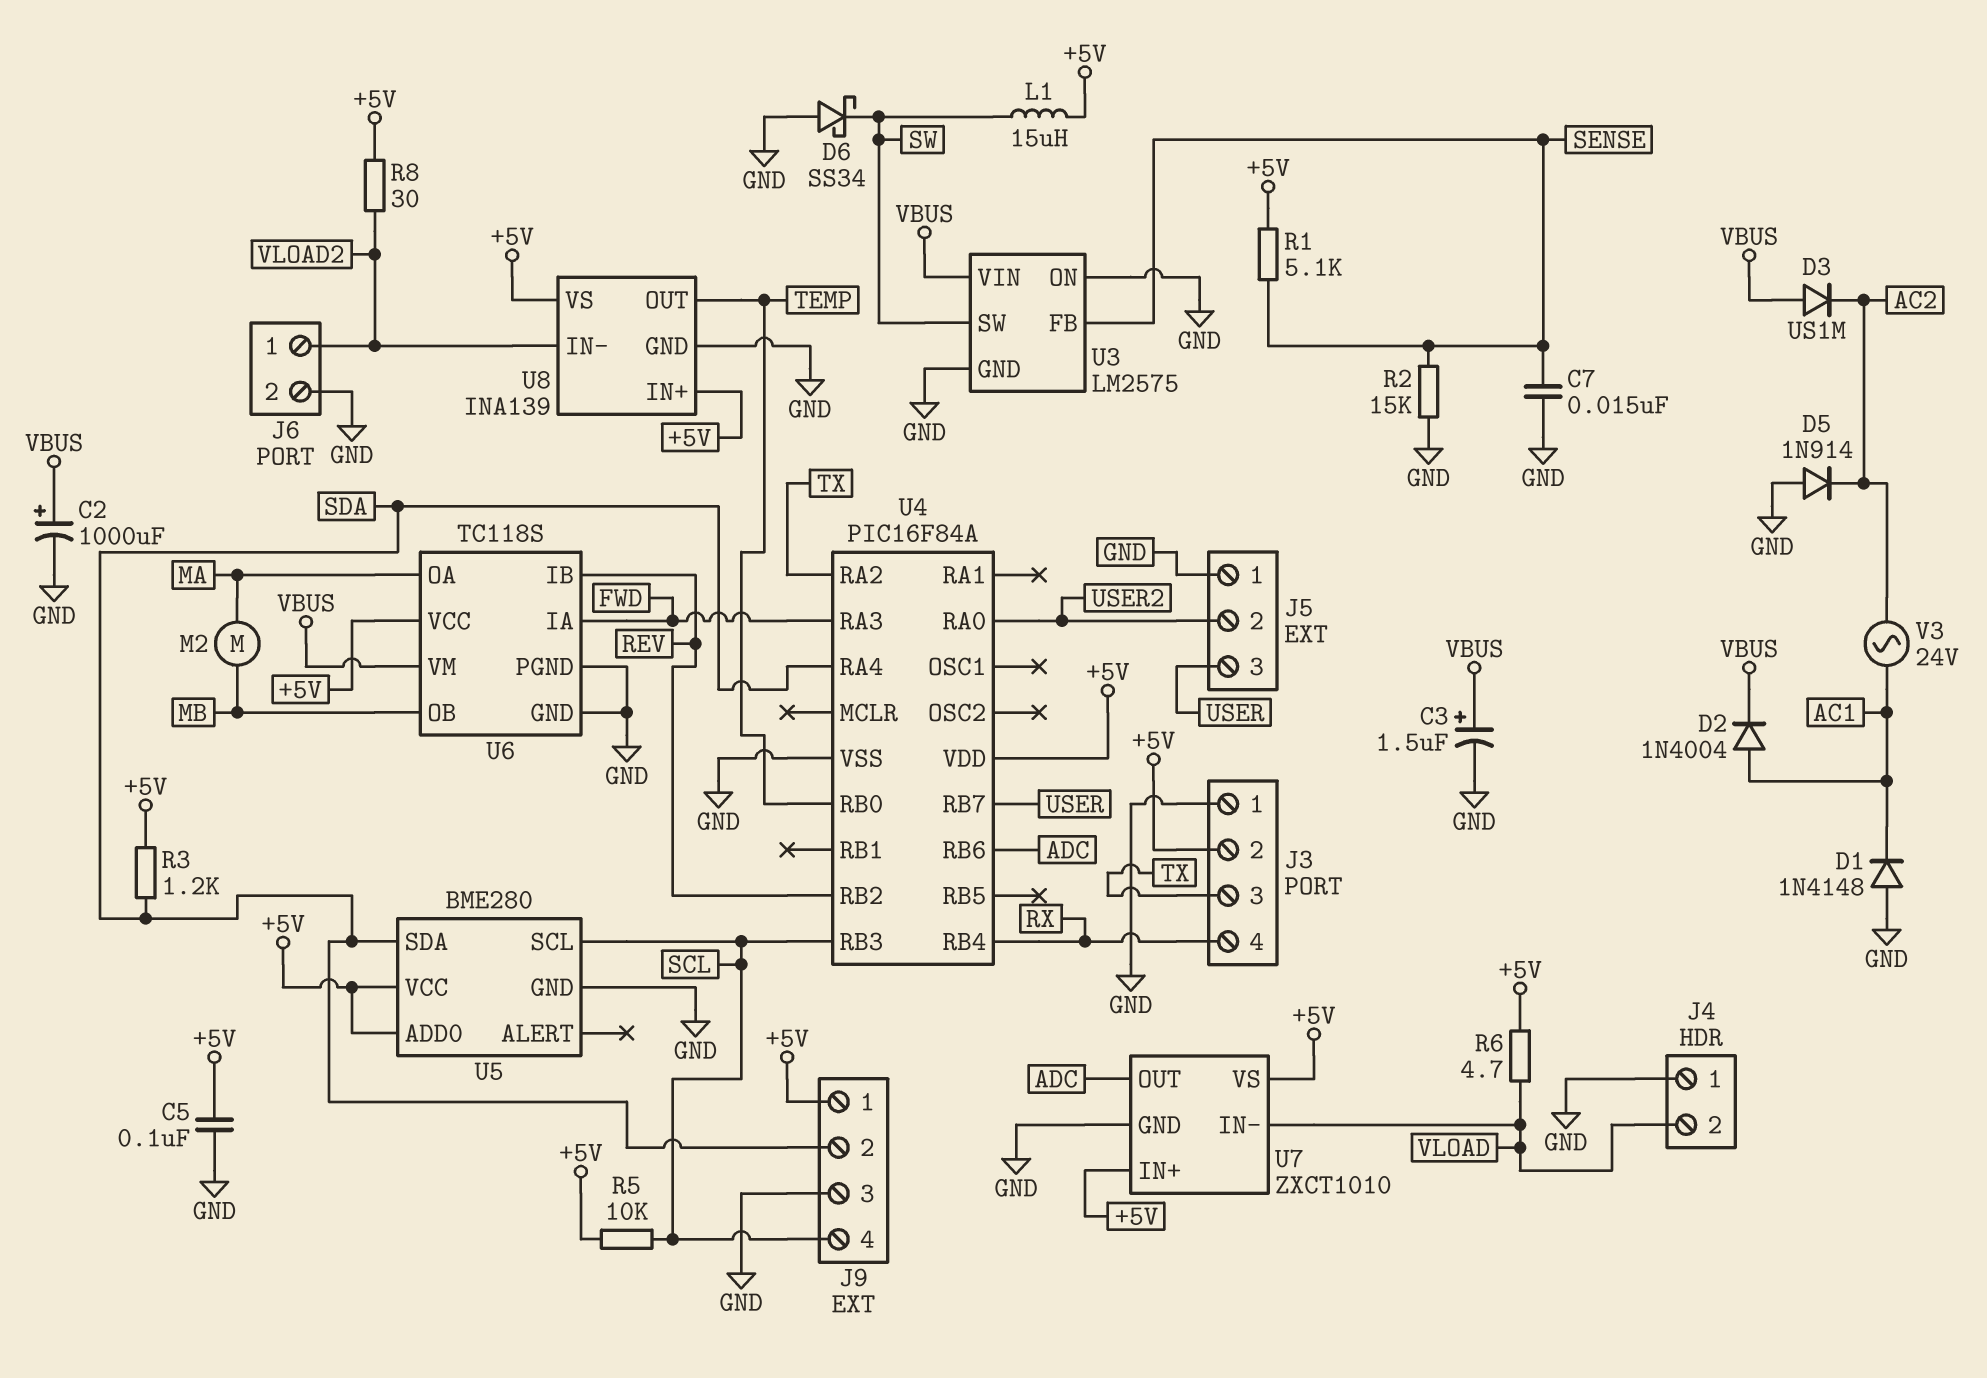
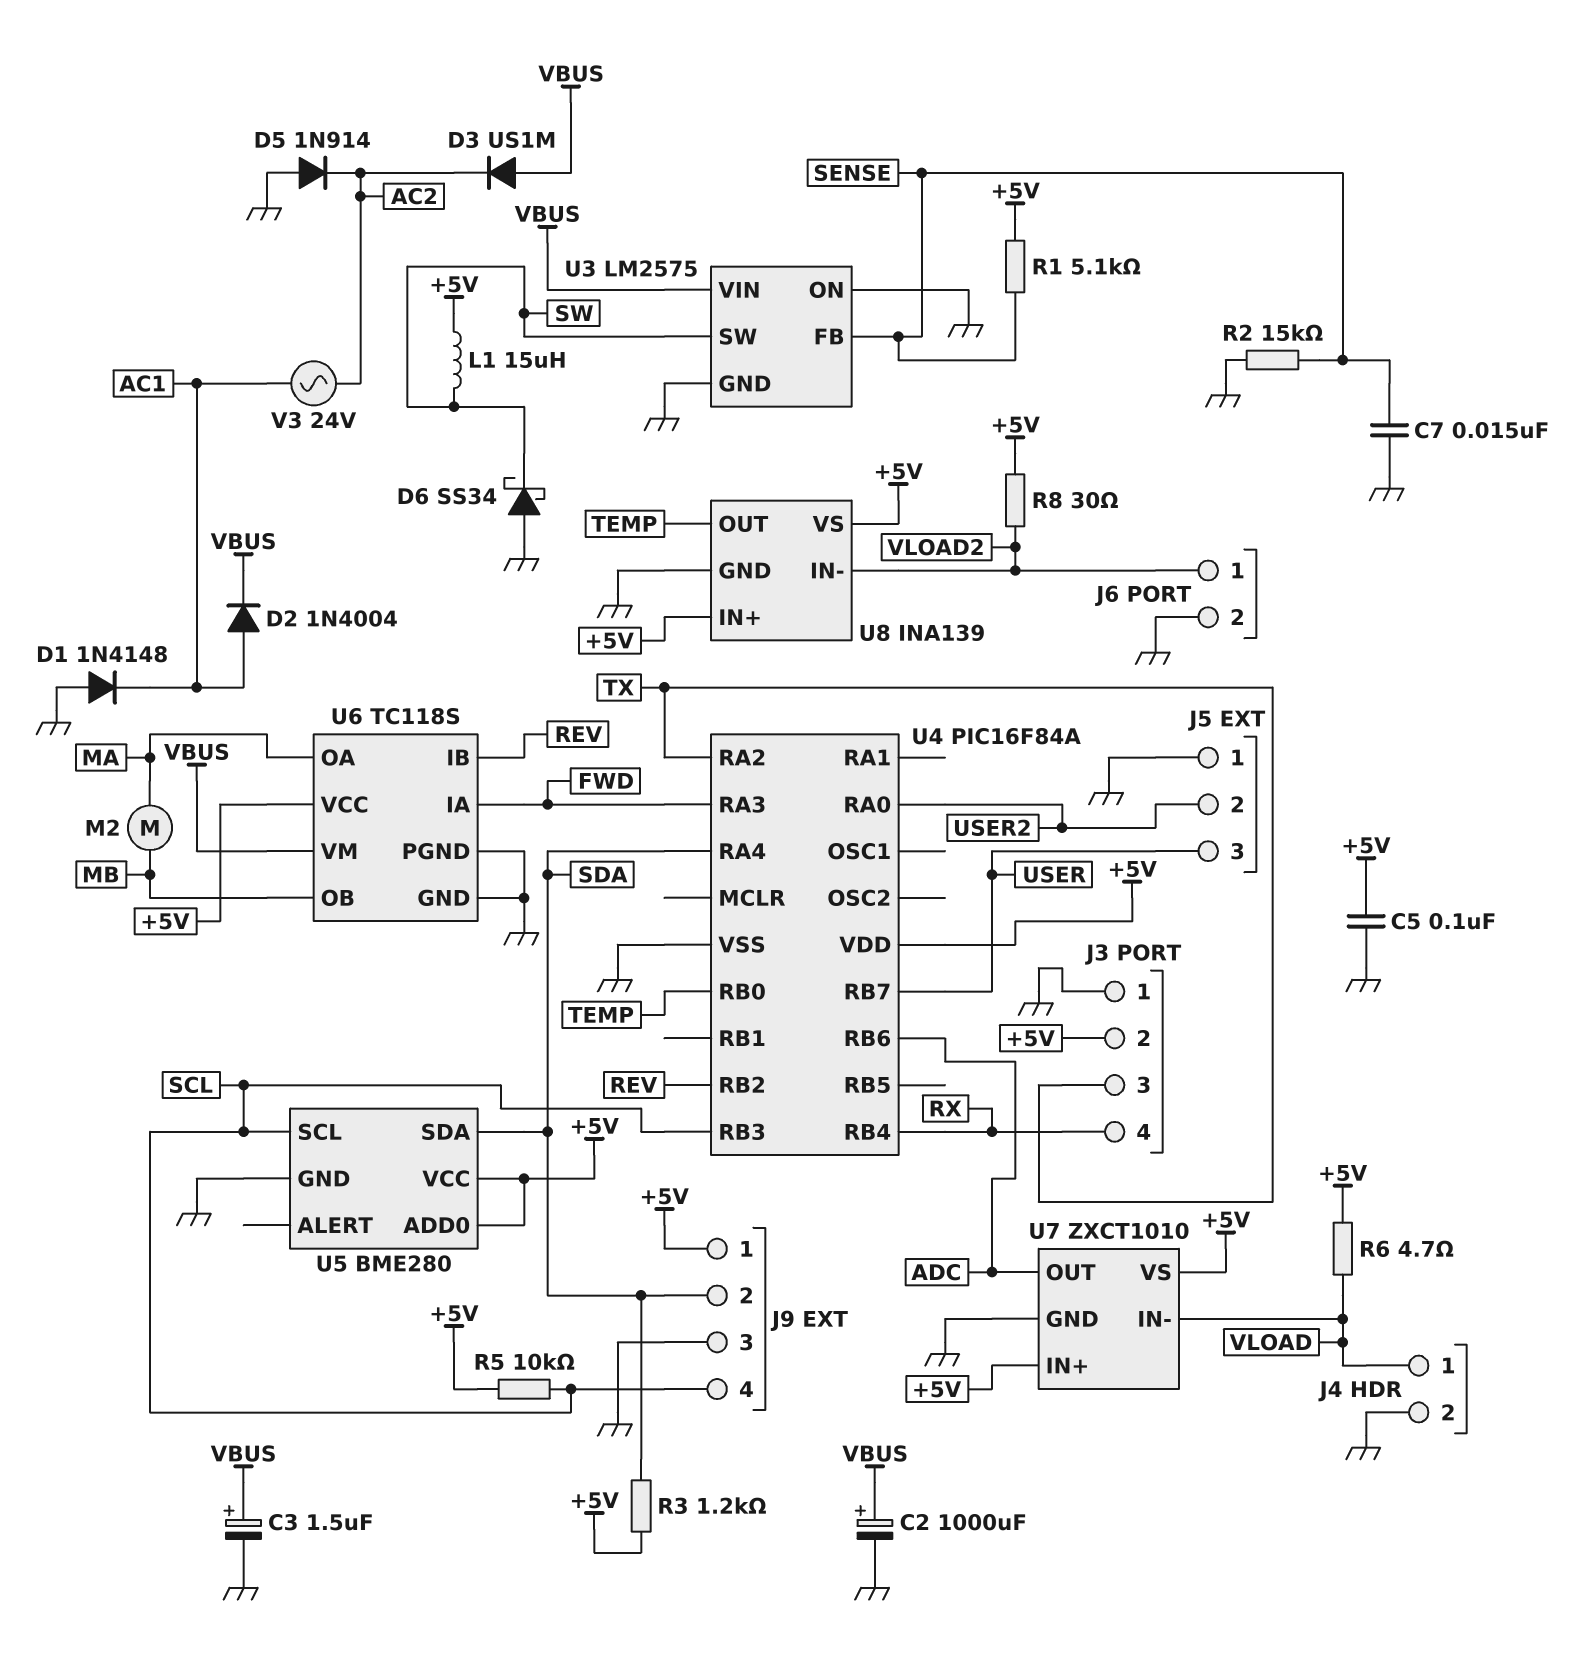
J4 pin 1: GND -> VLOAD
J4 pin 2: VLOAD -> GND

